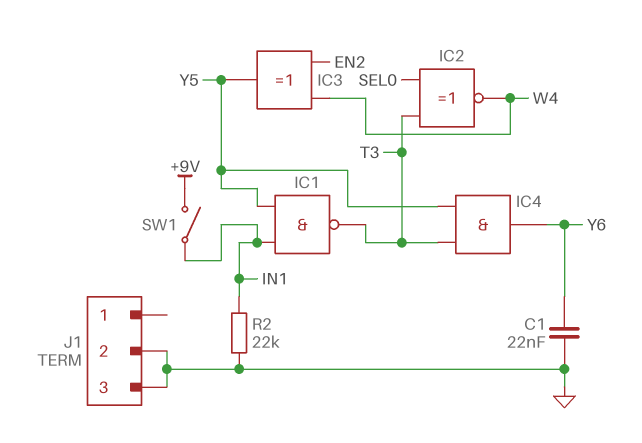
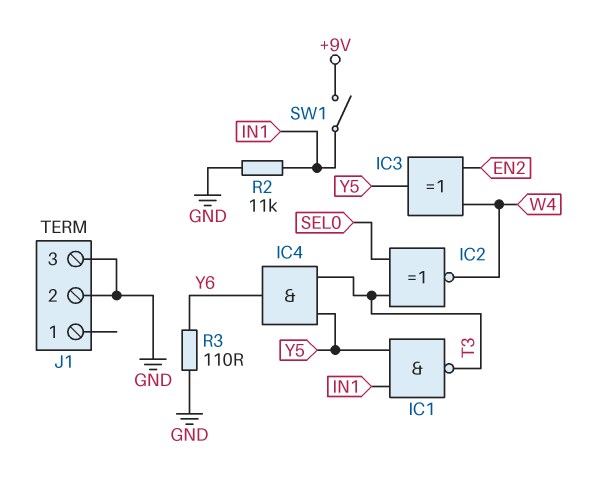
C1: 22nF (GND, Y6) -> none
R2: 22k (GND, IN1) -> 11k (GND, IN1)
R3: none -> 110 (GND, Y6)

